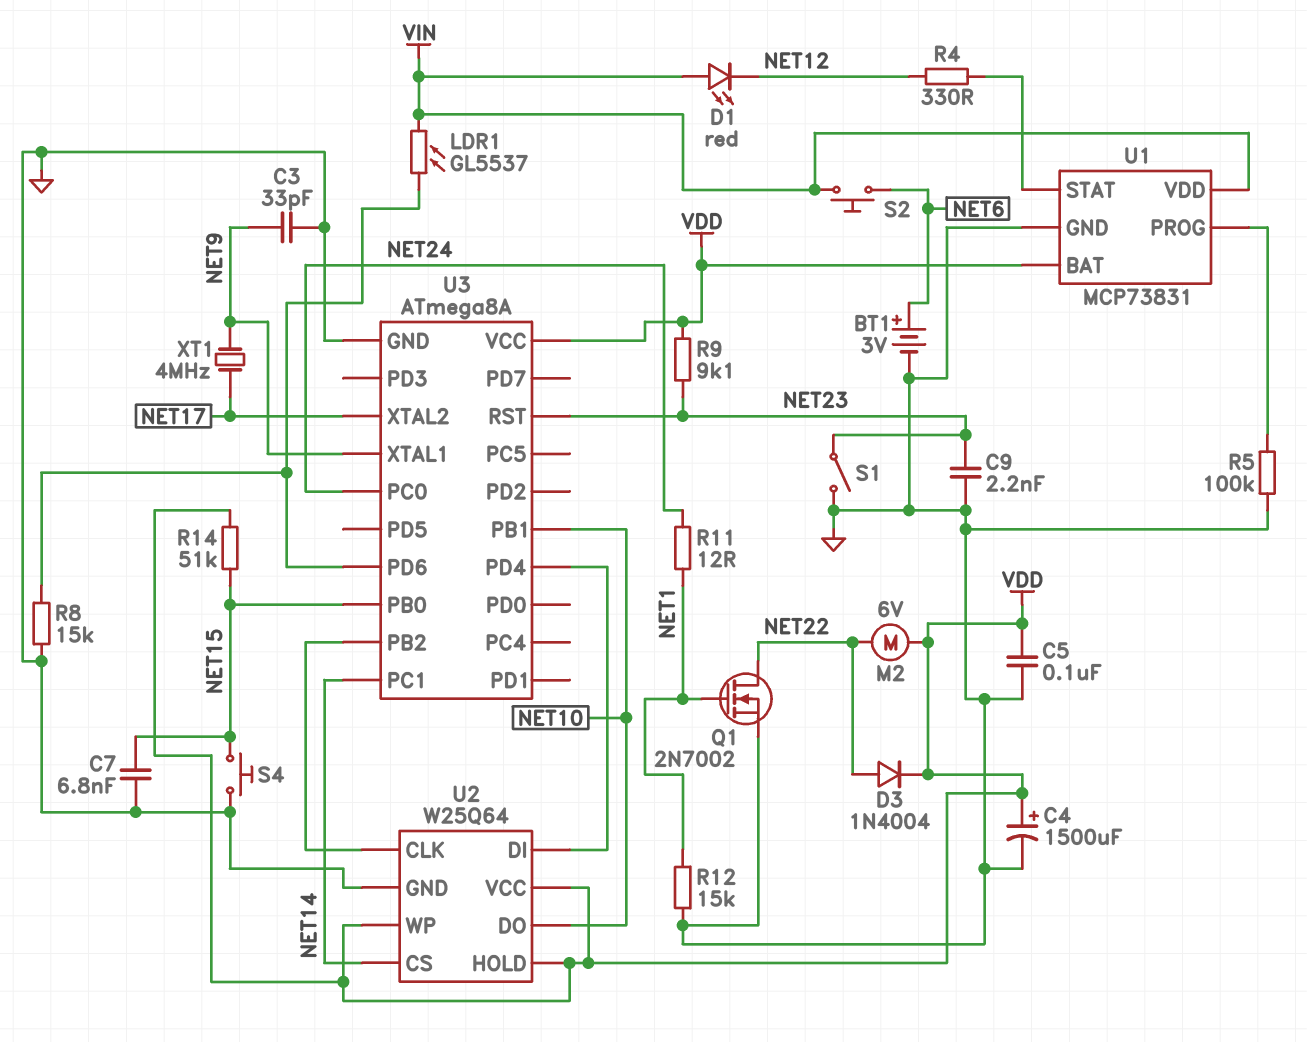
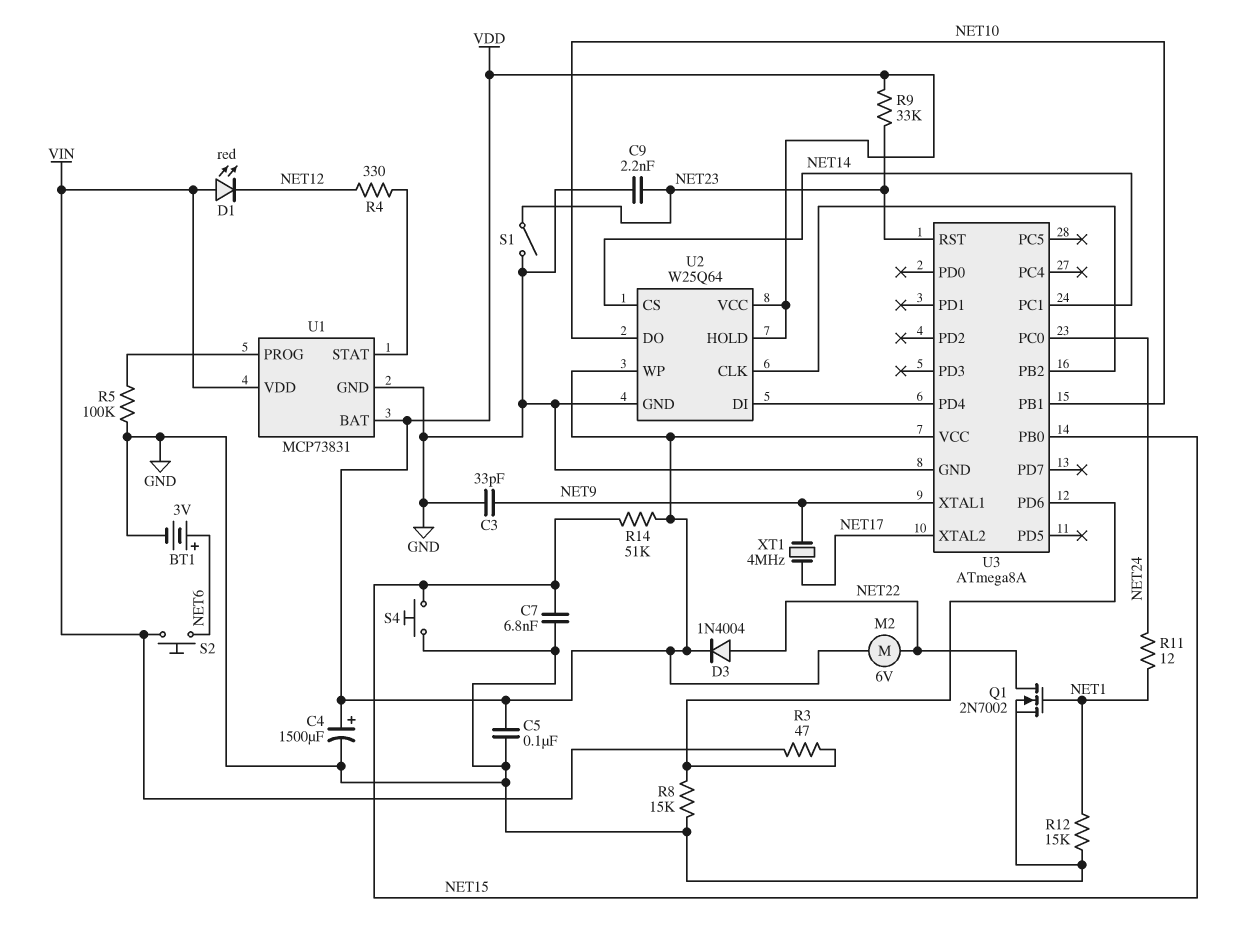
LDR1: GL5537 (U3/PD6, VIN) -> none
R3: none -> 47 (U3/PD6, VIN)
R9: 9.1k (NET23, VDD) -> 33k (NET23, VDD)

